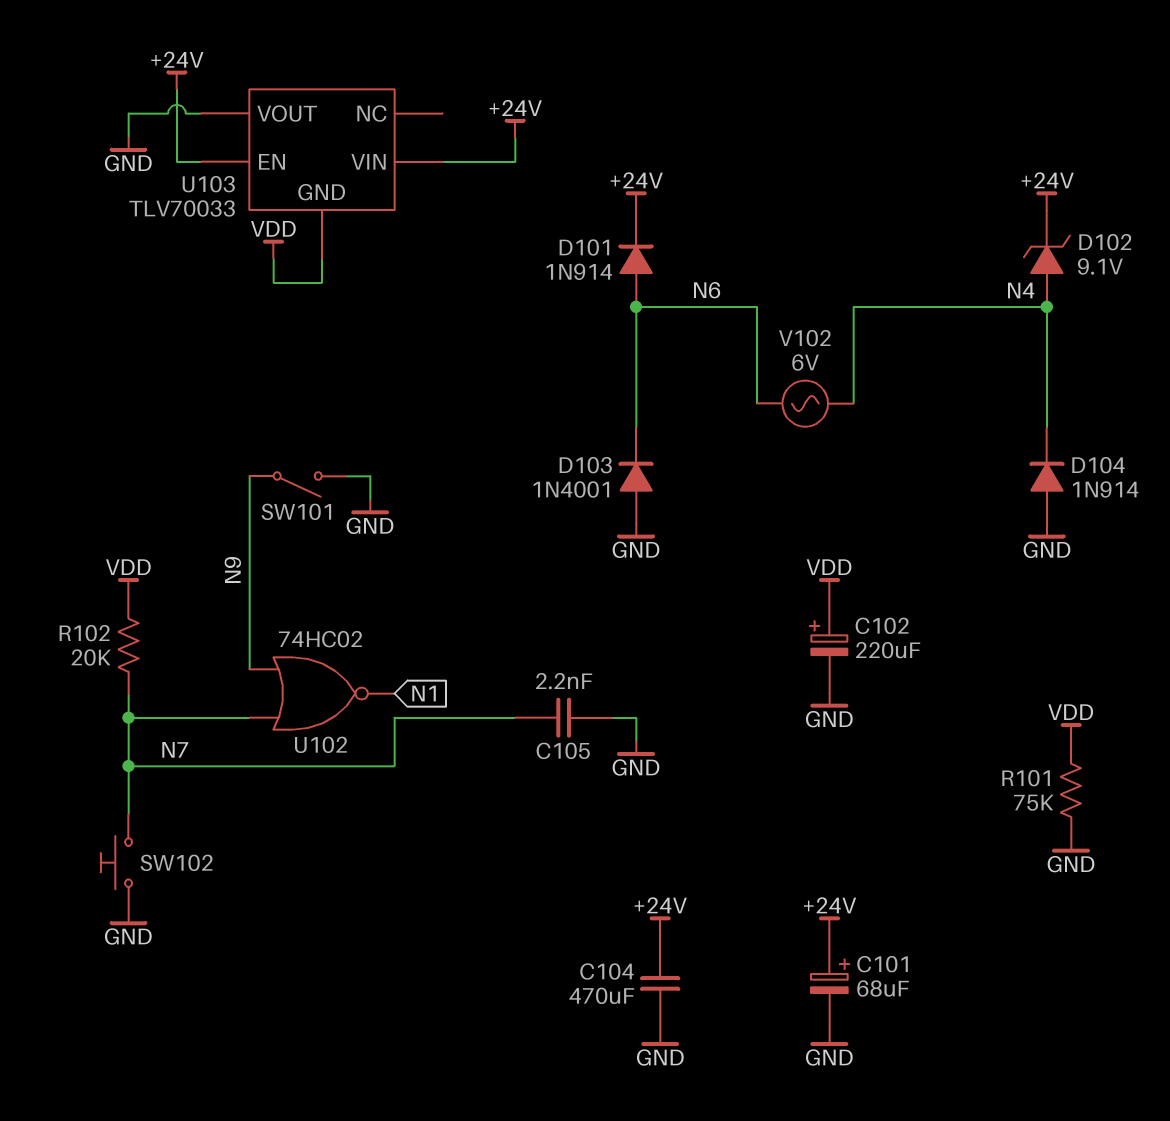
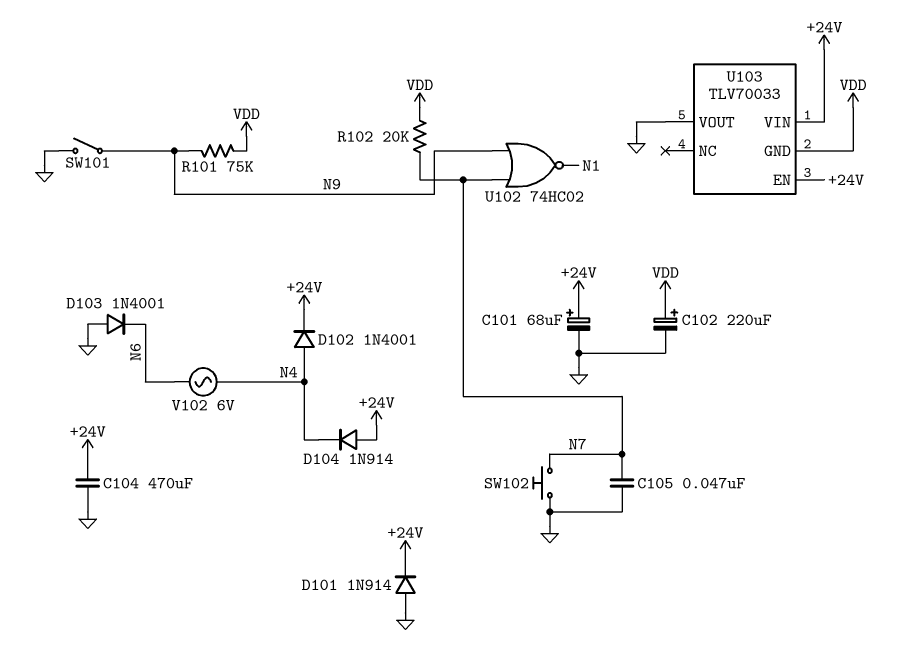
C105: 2.2nF (GND, N7) -> 47nF (GND, N7)
D101: diode 1N914 (A N6, K +24V) -> diode 1N914 (A GND, K +24V)
D102: zener 9.1V (A N4, K +24V) -> diode 1N4001 (A N4, K +24V)
D104: diode 1N914 (A GND, K N4) -> diode 1N914 (A +24V, K N4)
R101: 75k (GND, VDD) -> 75k (N9, VDD)

